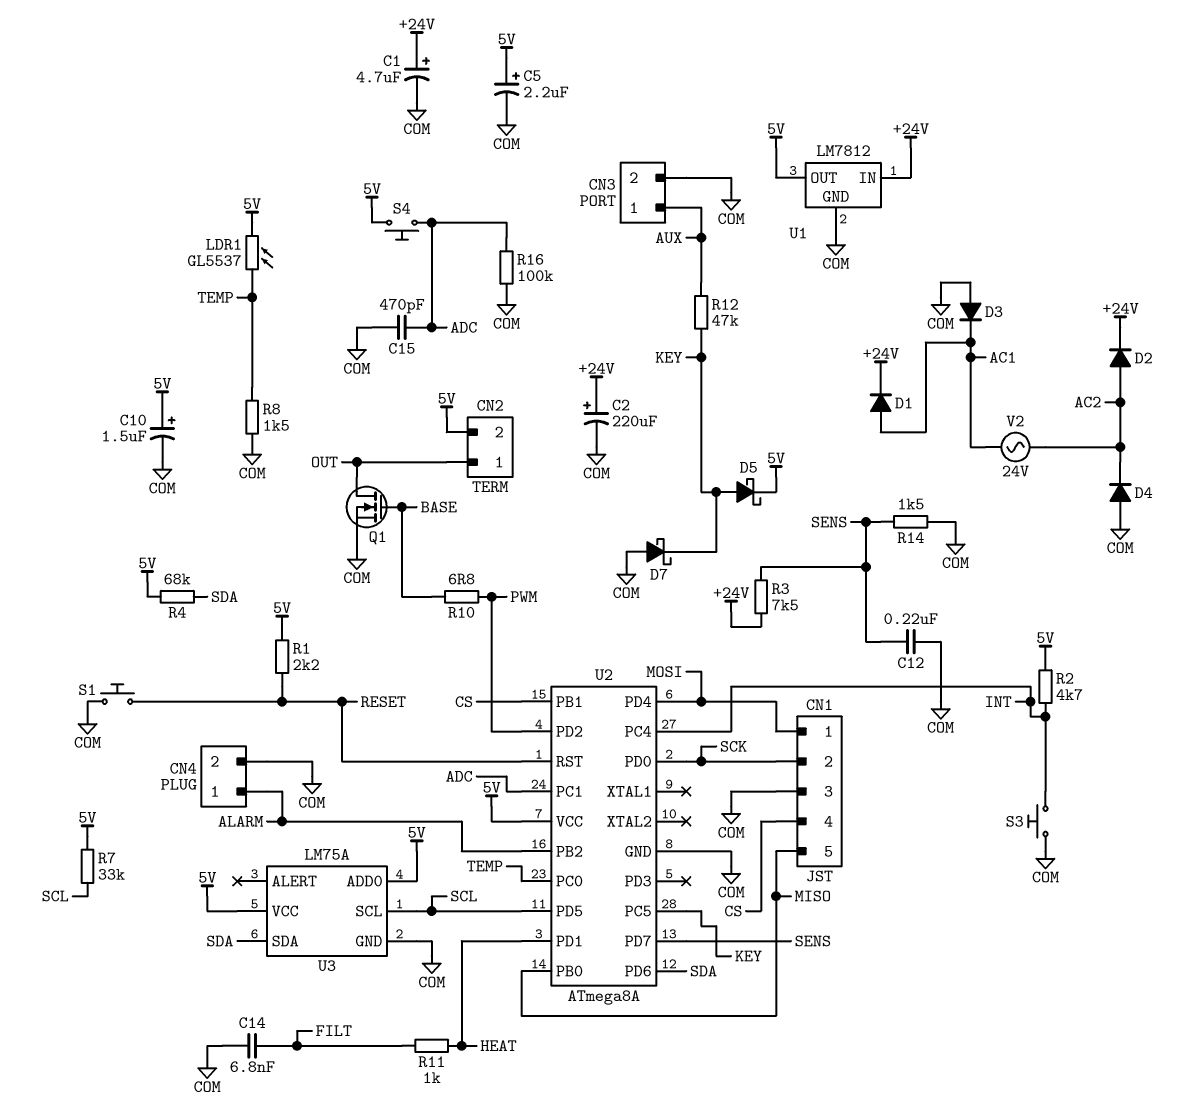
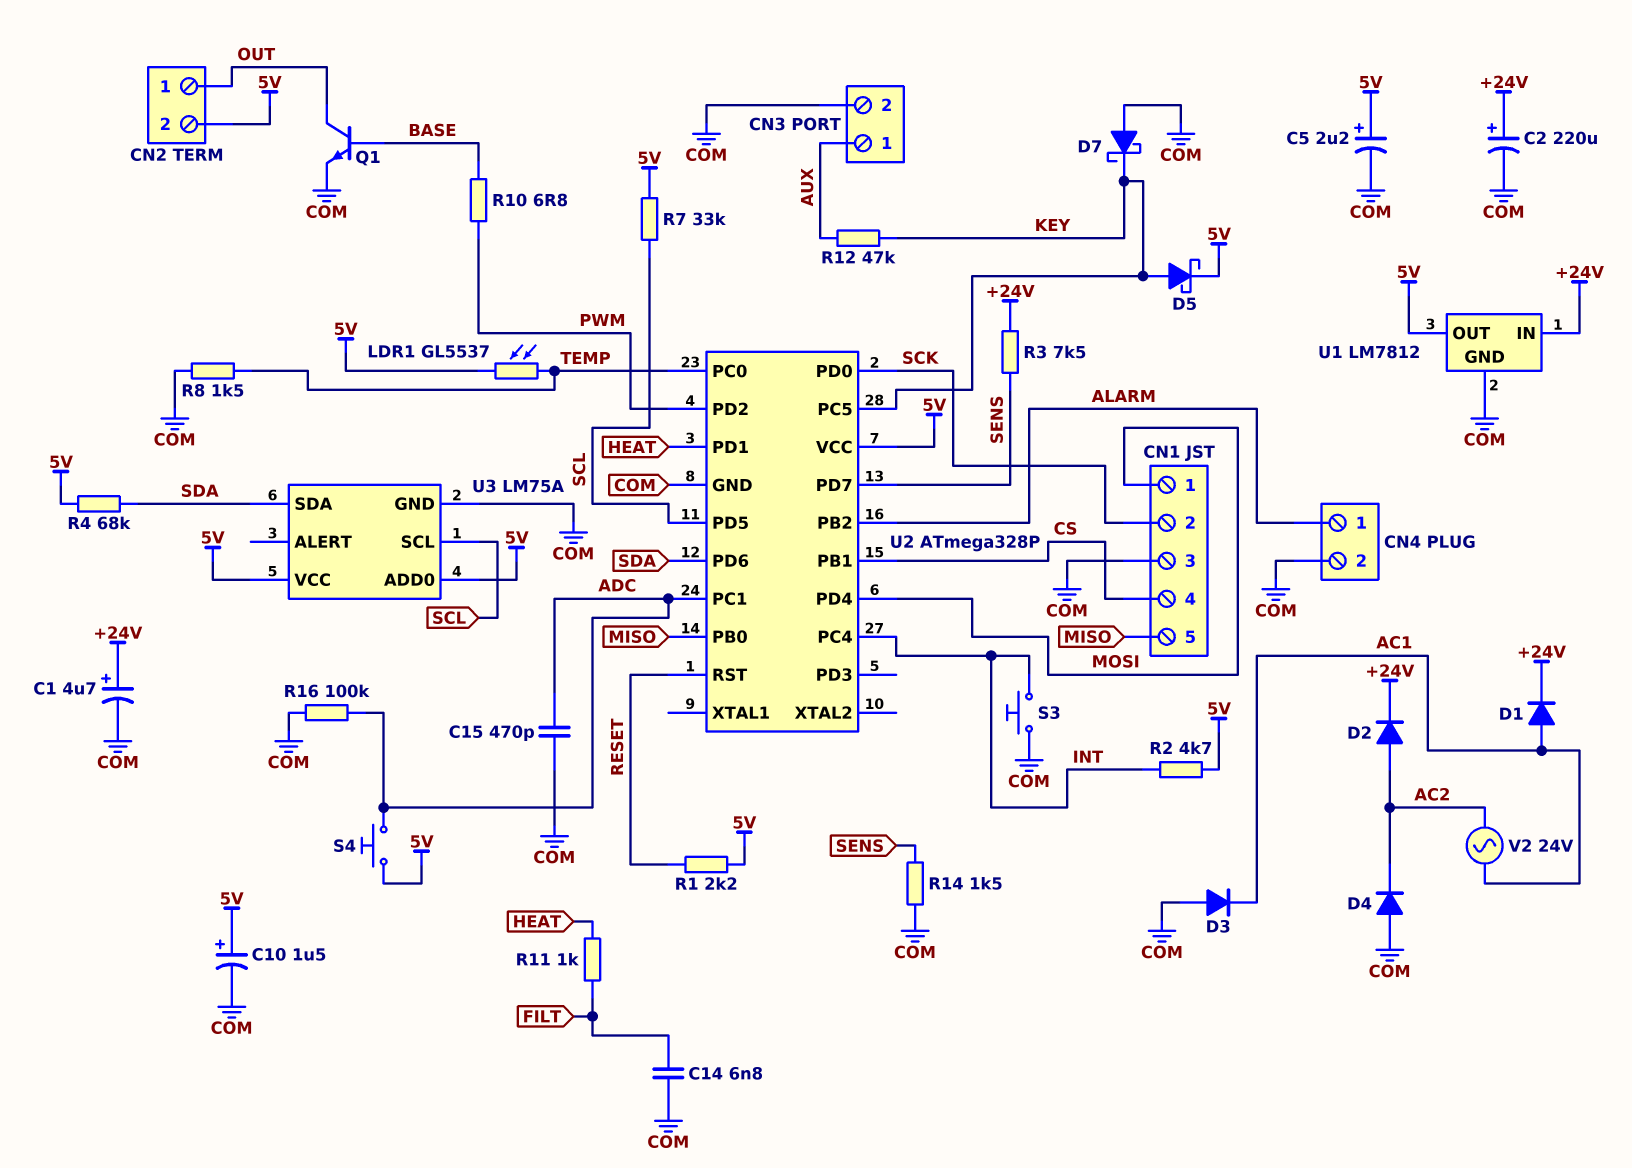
C12: 220nF (COM, SENS) -> none
Q1: NMOS (G BASE, D OUT, S COM) -> NPN (B BASE, C OUT, E COM)
S1: button (COM, RESET) -> none
U2: ATmega8A -> ATmega328P

